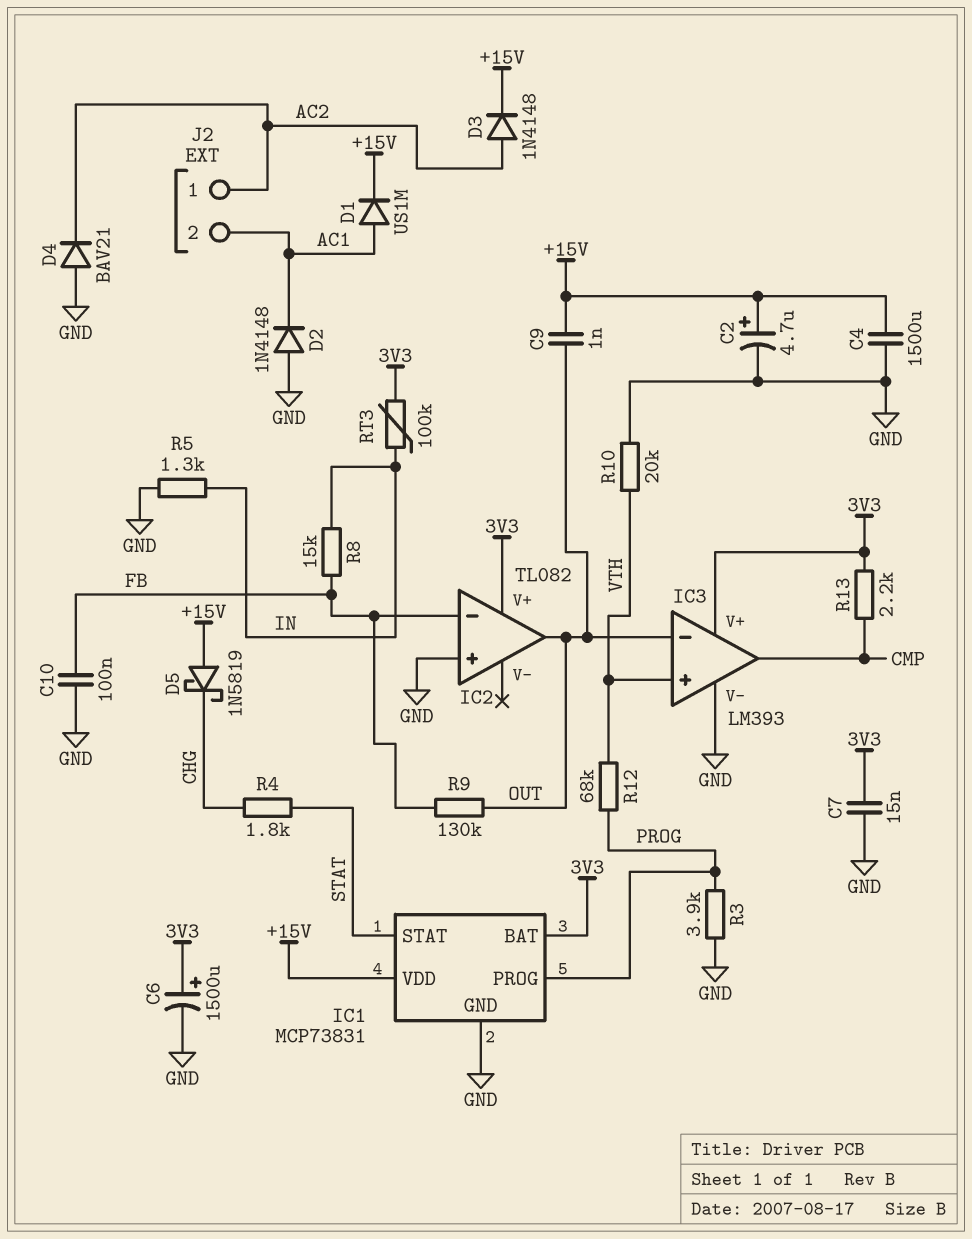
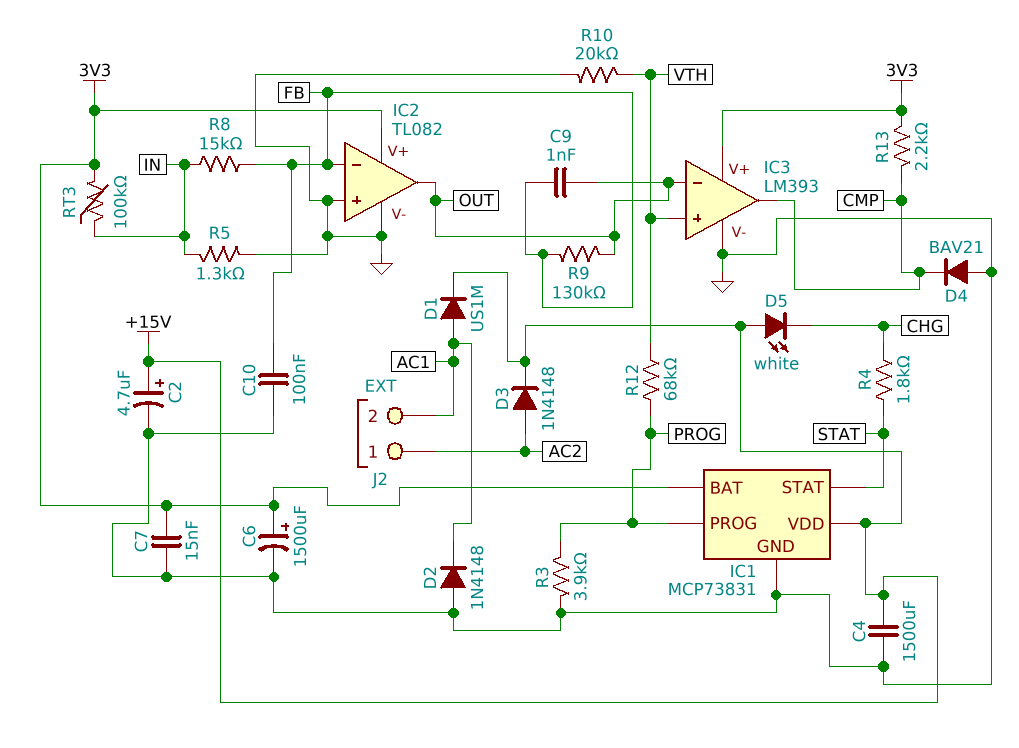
C9: 1nF (+15V, OUT) -> 1nF (FB, OUT)
D4: diode BAV21 (A GND, K AC2) -> diode BAV21 (A GND, K CMP)
D5: schottky 1N5819 (A +15V, K CHG) -> LED white (A +15V, K CHG)
IC2 pin V-: none -> GND

